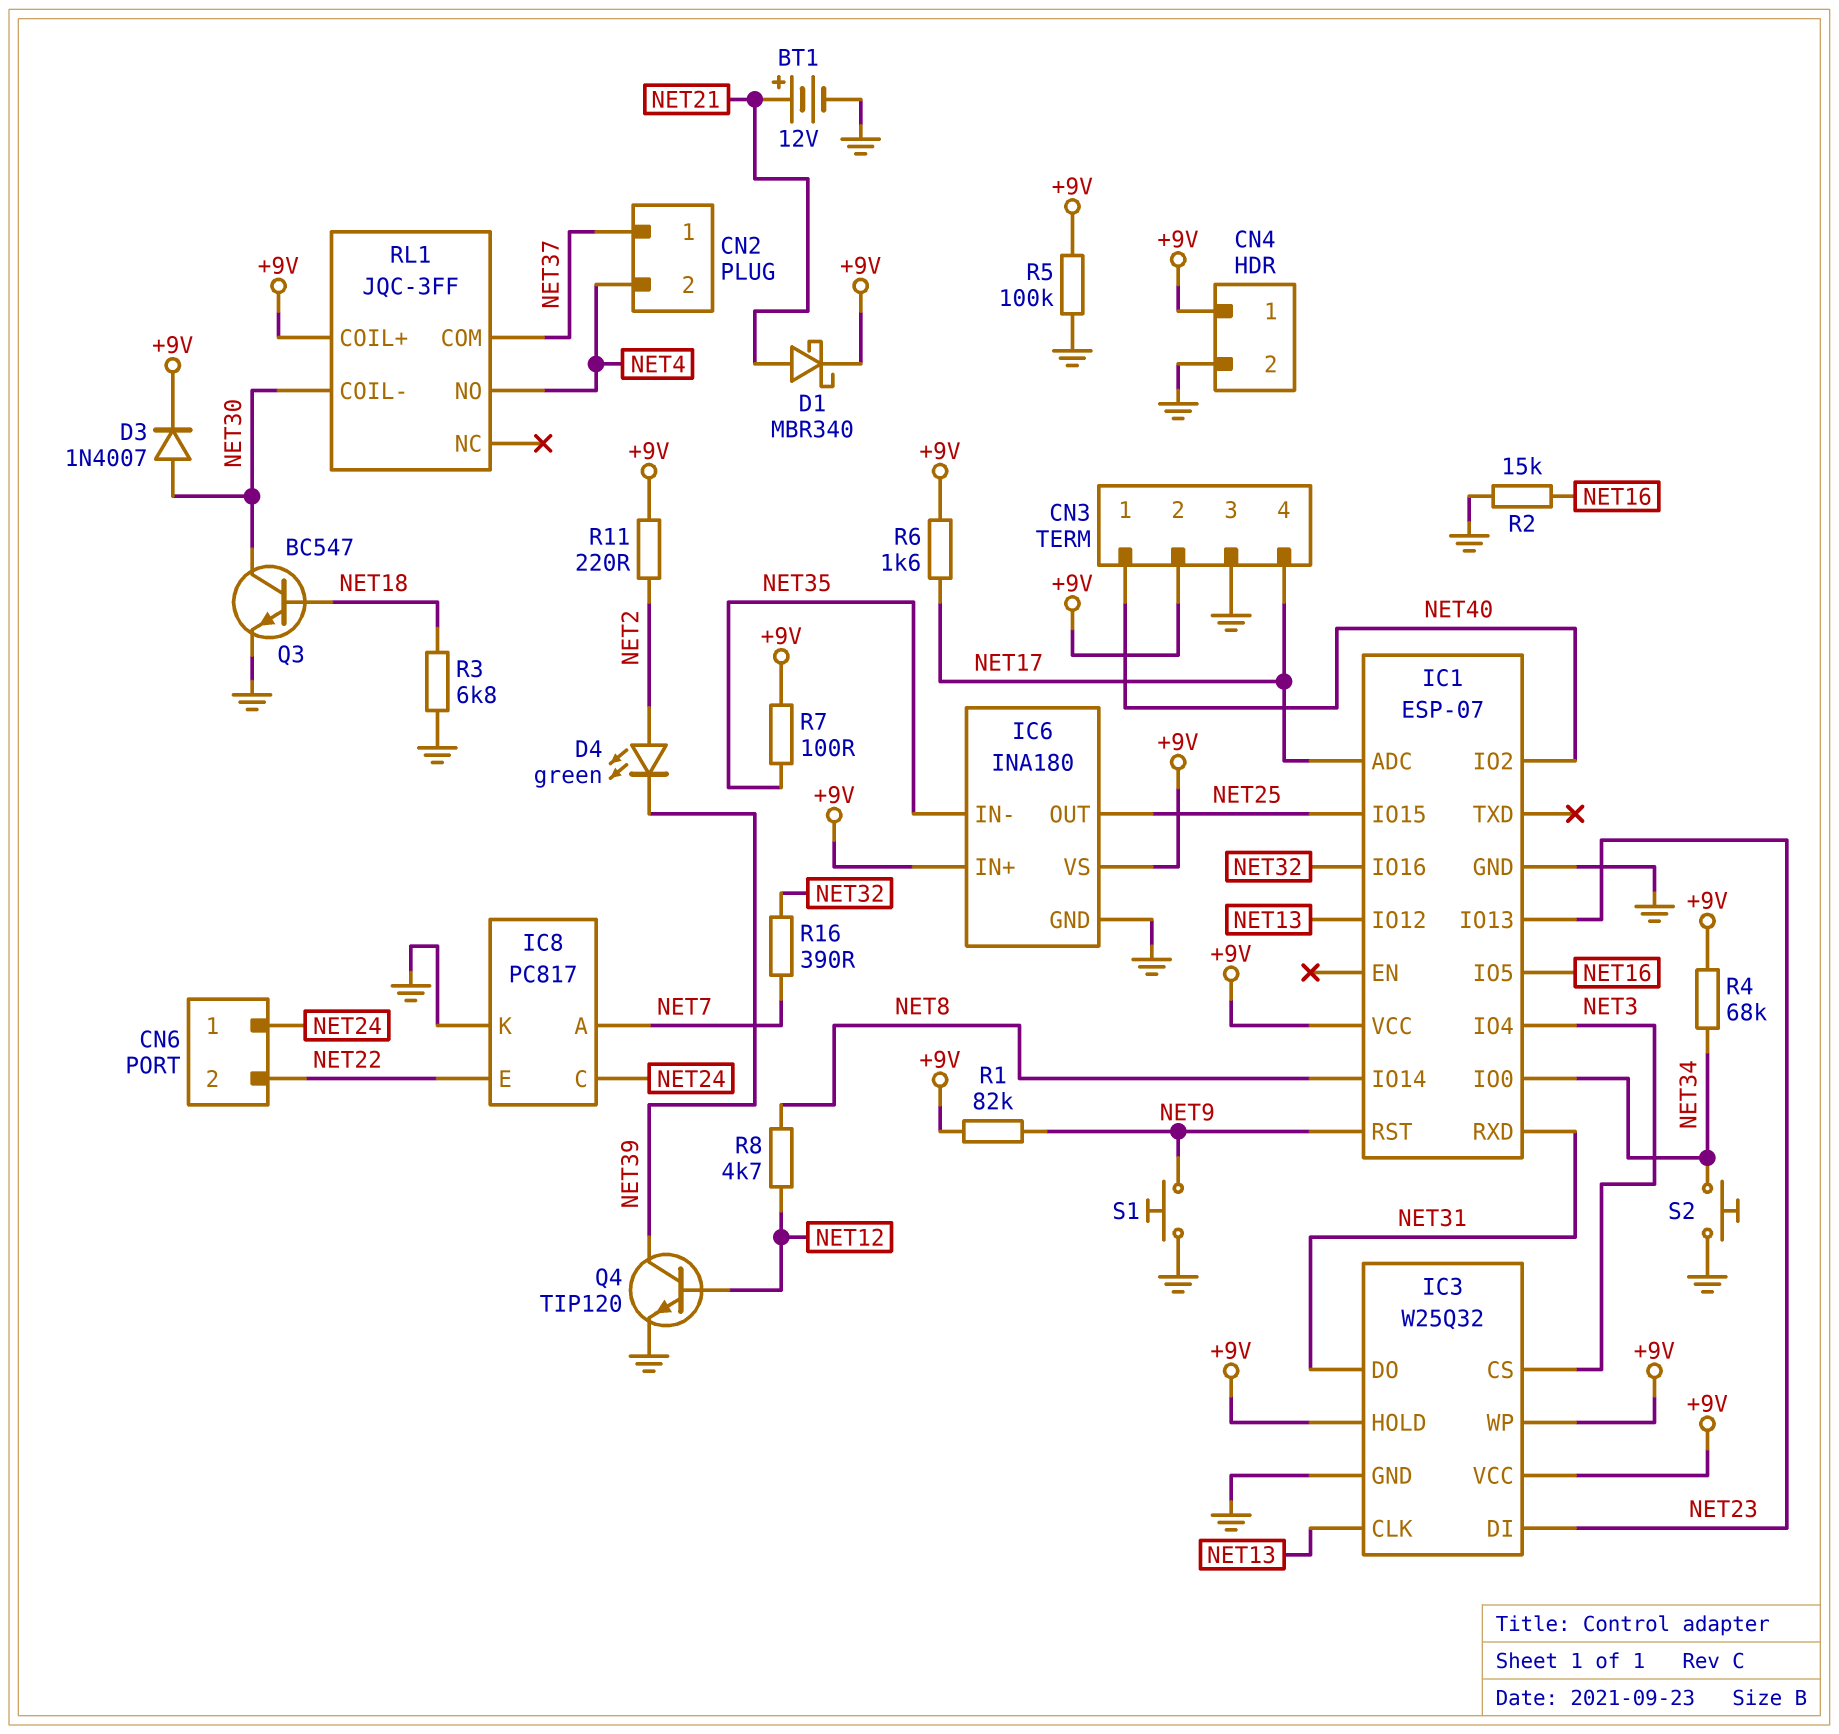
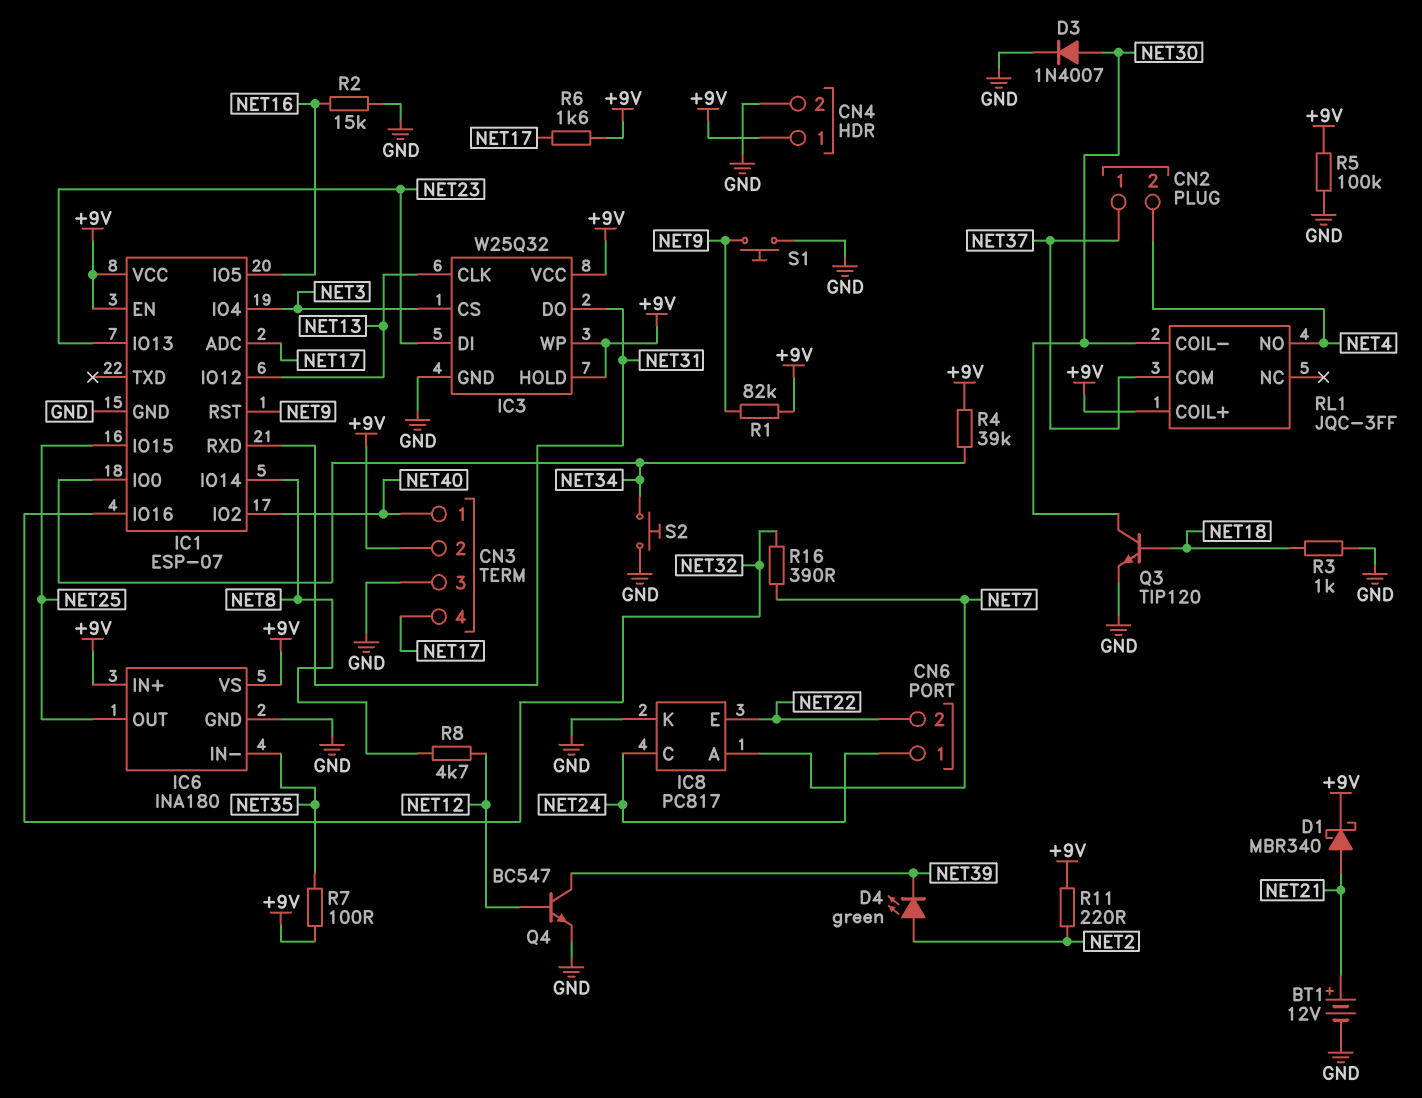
D3: diode 1N4007 (A NET30, K +9V) -> diode 1N4007 (A NET30, K GND)
IC1 pin EN: none -> +9V
Q3: NPN BC547 (B NET18, C NET30, E GND) -> NPN TIP120 (B NET18, C NET30, E GND)
Q4: NPN TIP120 (B NET12, C NET39, E GND) -> NPN BC547 (B NET12, C NET39, E GND)
R3: 6.8k (GND, NET18) -> 1k (GND, NET18)
R4: 68k (+9V, NET34) -> 39k (+9V, NET34)

